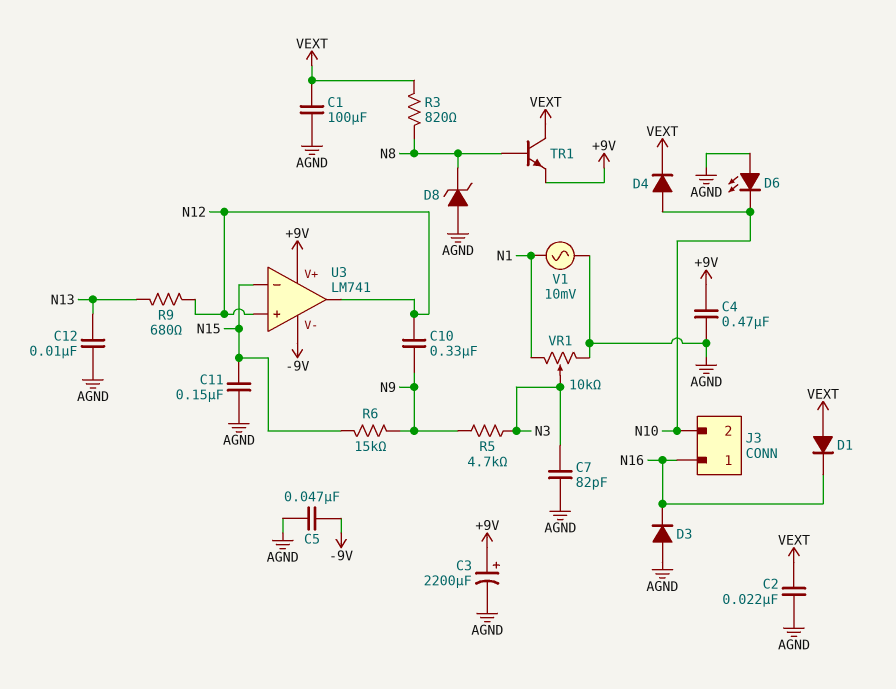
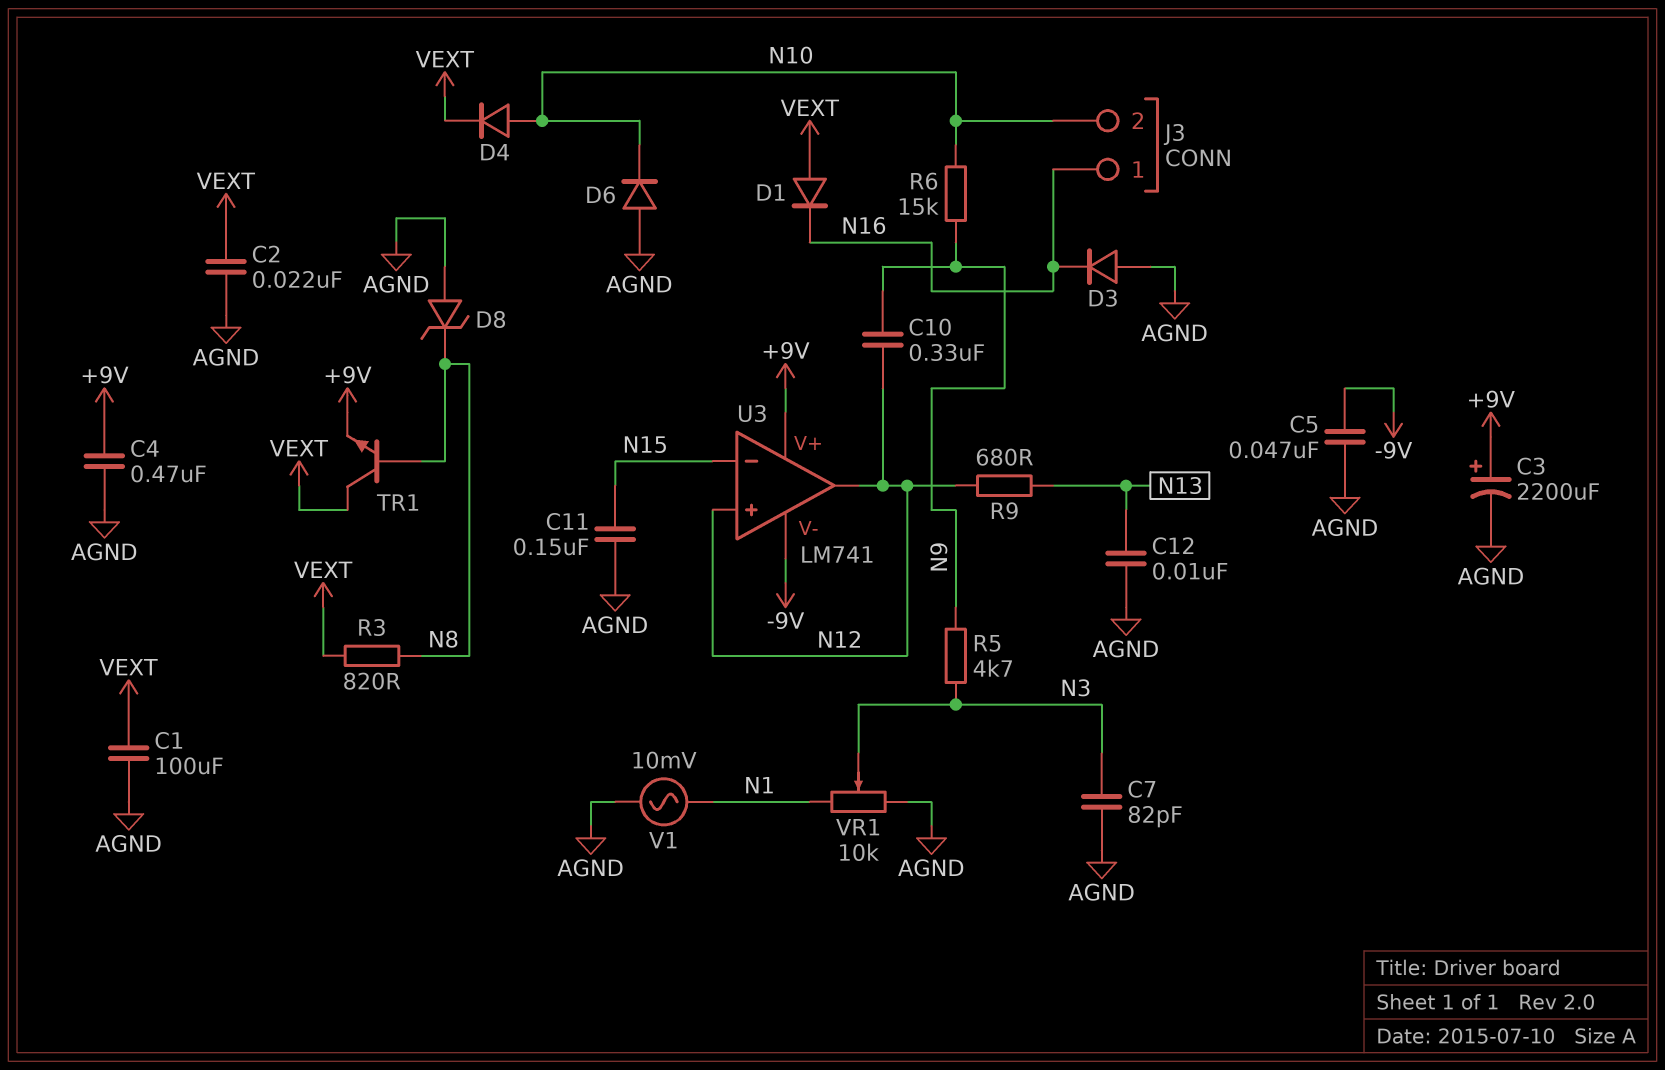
D6: LED (A AGND, K N10) -> diode (A AGND, K N10)
R6: 15k (N9, N15) -> 15k (N9, N10)

